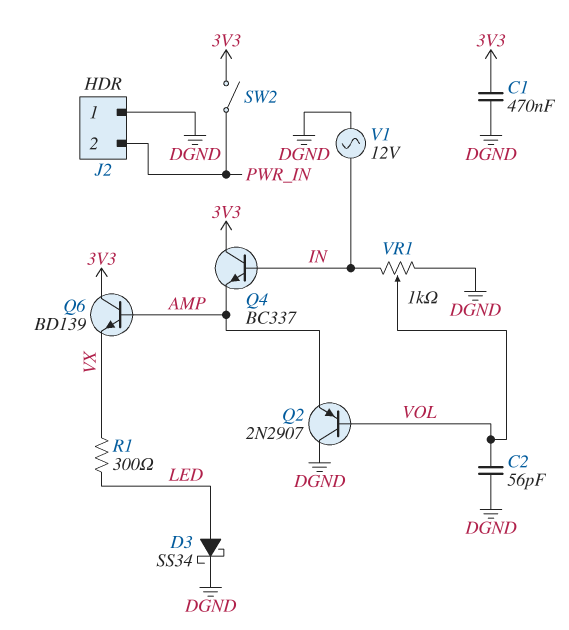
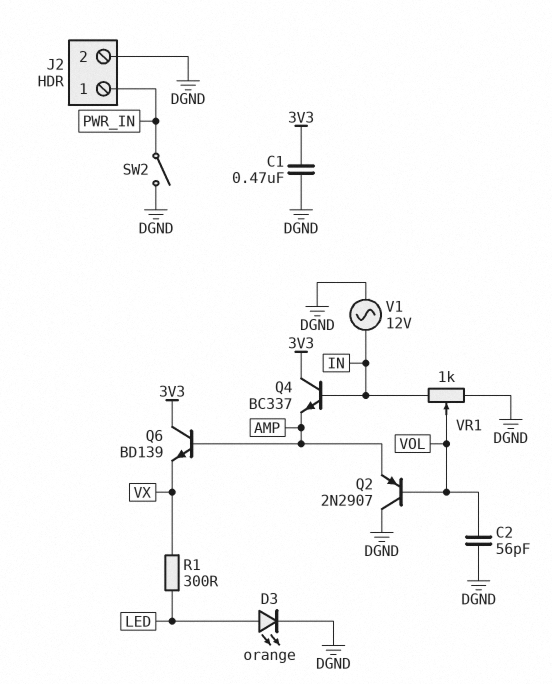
D3: schottky SS34 (A LED, K DGND) -> LED orange (A LED, K DGND)
J2 pin 1: DGND -> PWR_IN
J2 pin 2: PWR_IN -> DGND
SW2: switch (3V3, PWR_IN) -> switch (DGND, PWR_IN)

